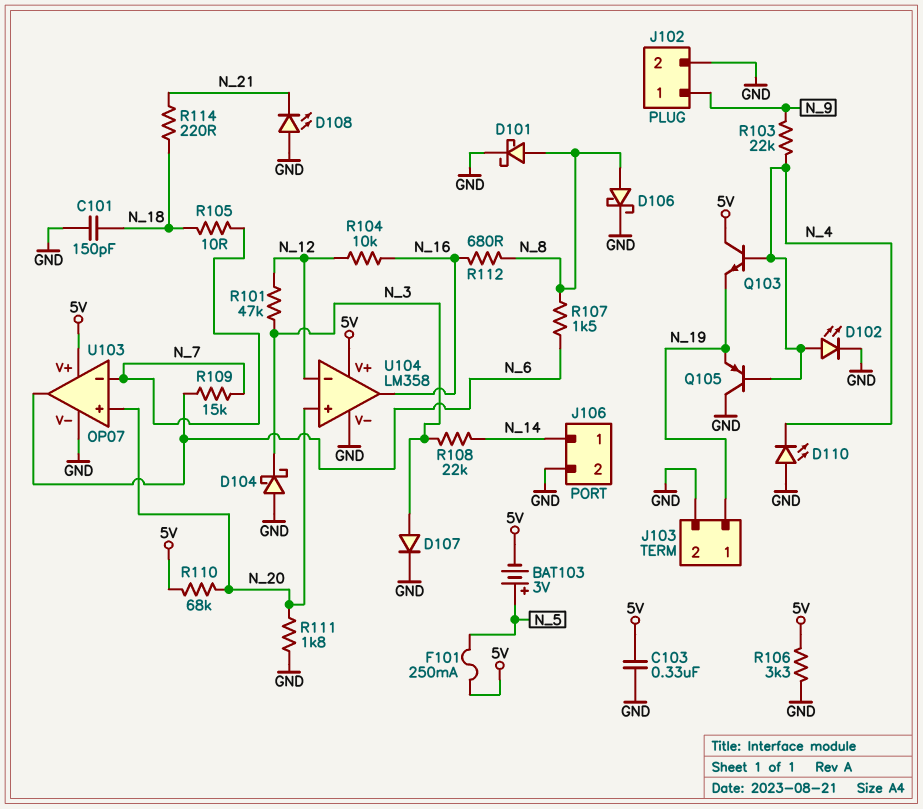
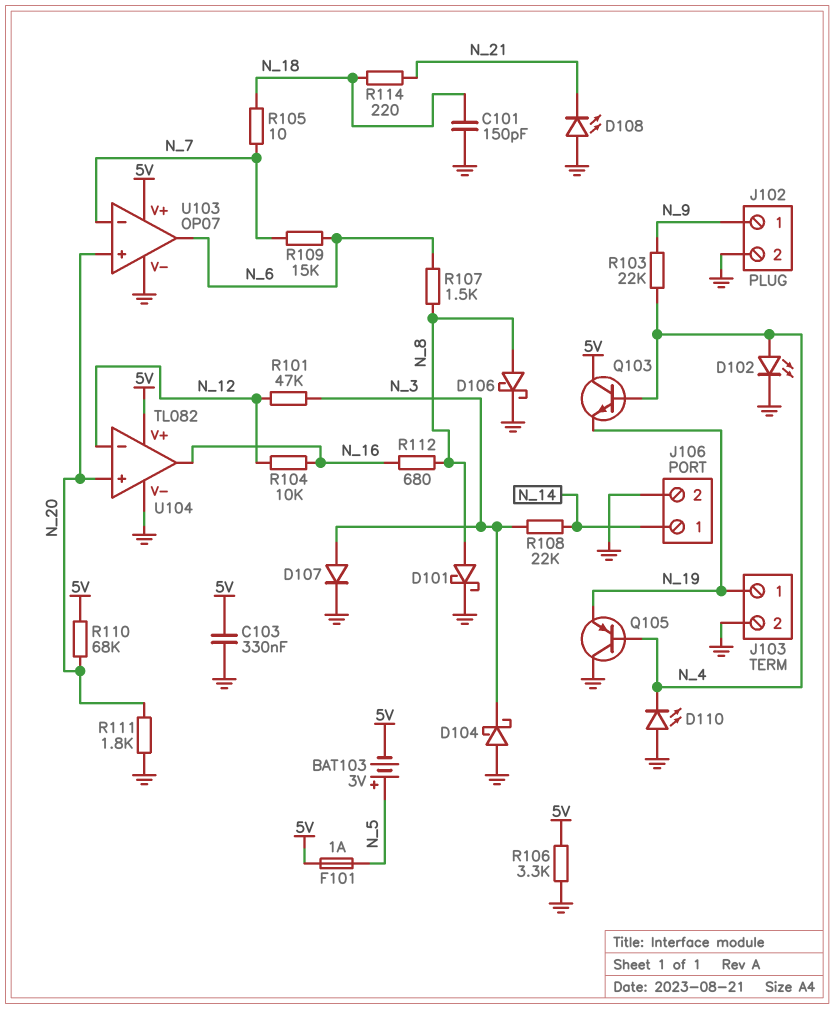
F101: 250mA (5V, N_5) -> 1A (5V, N_5)
U104: LM358 -> TL082

